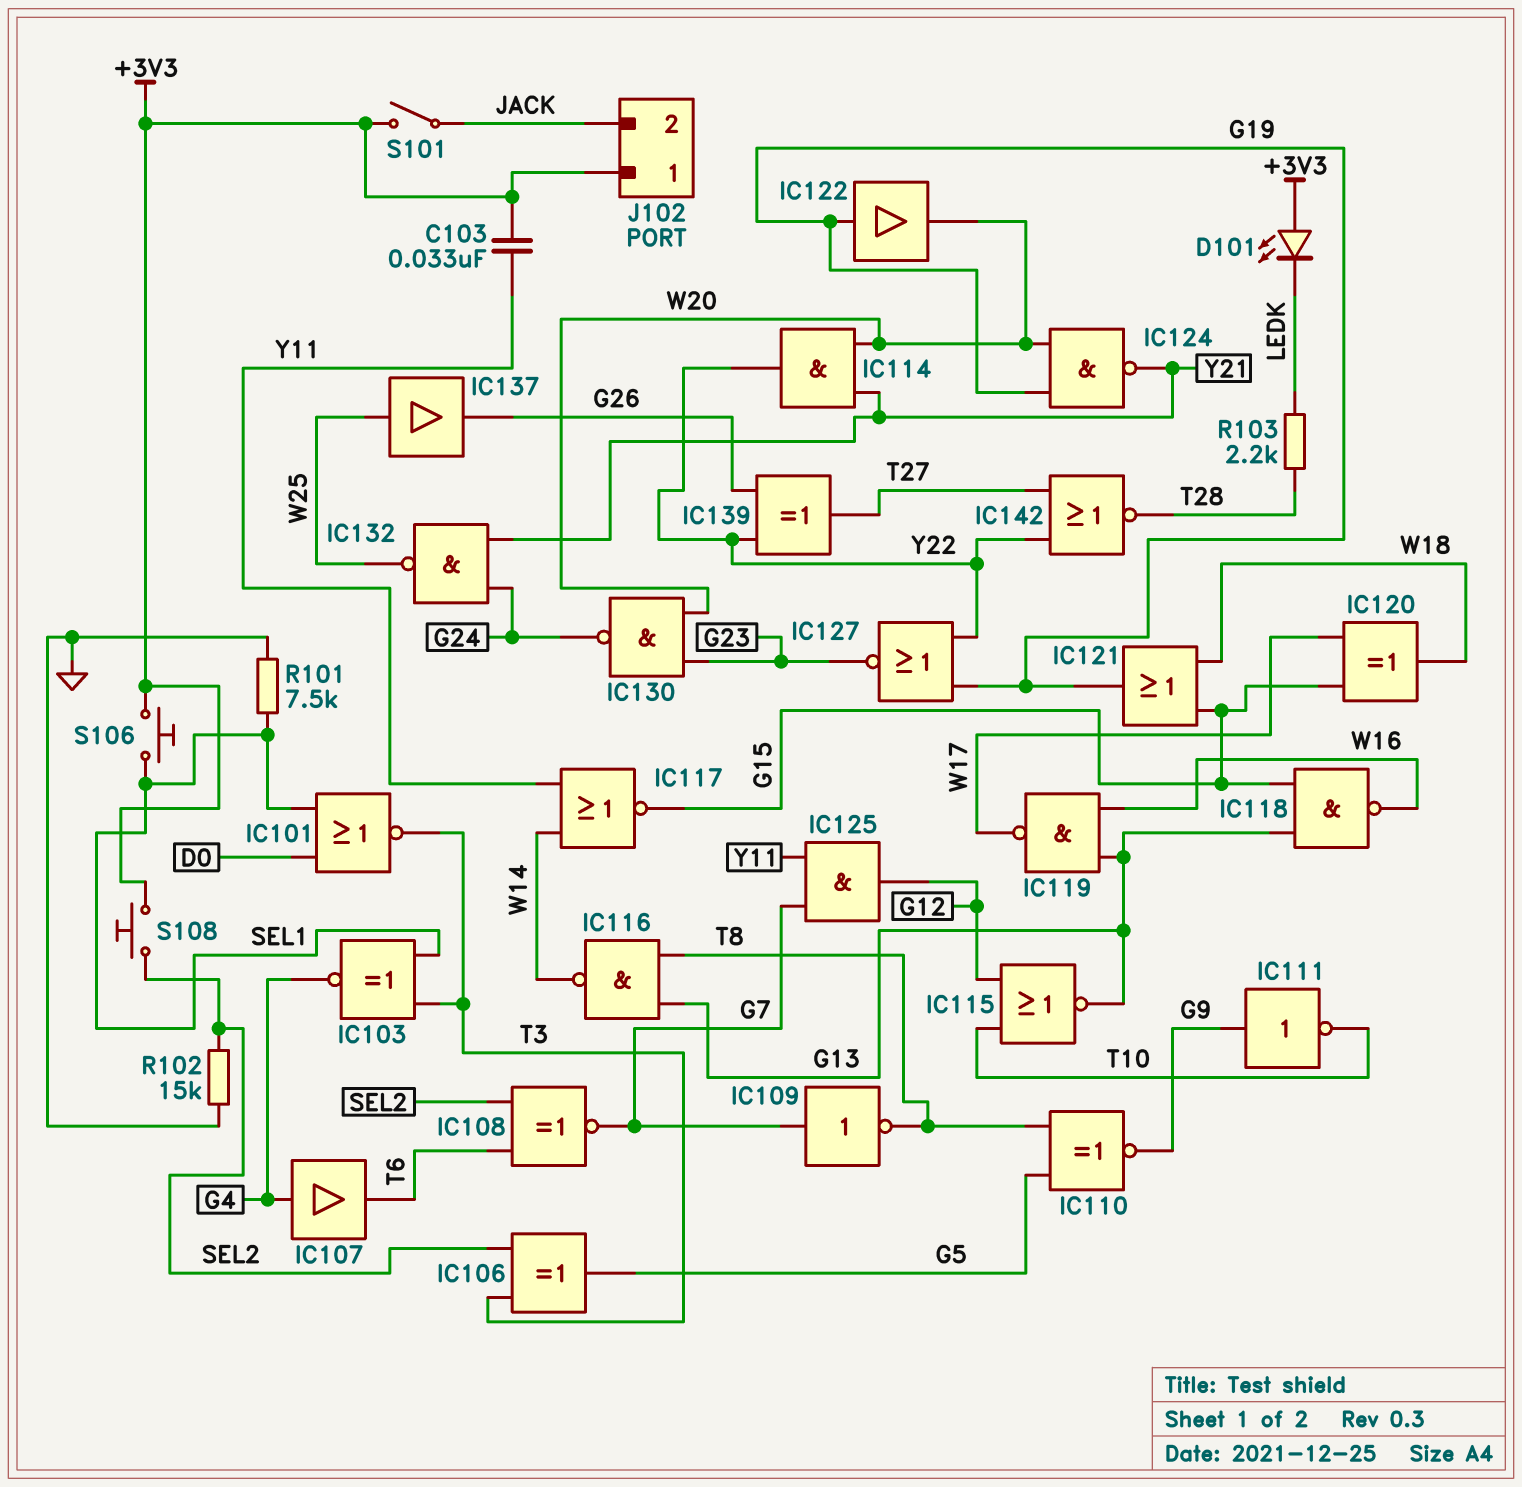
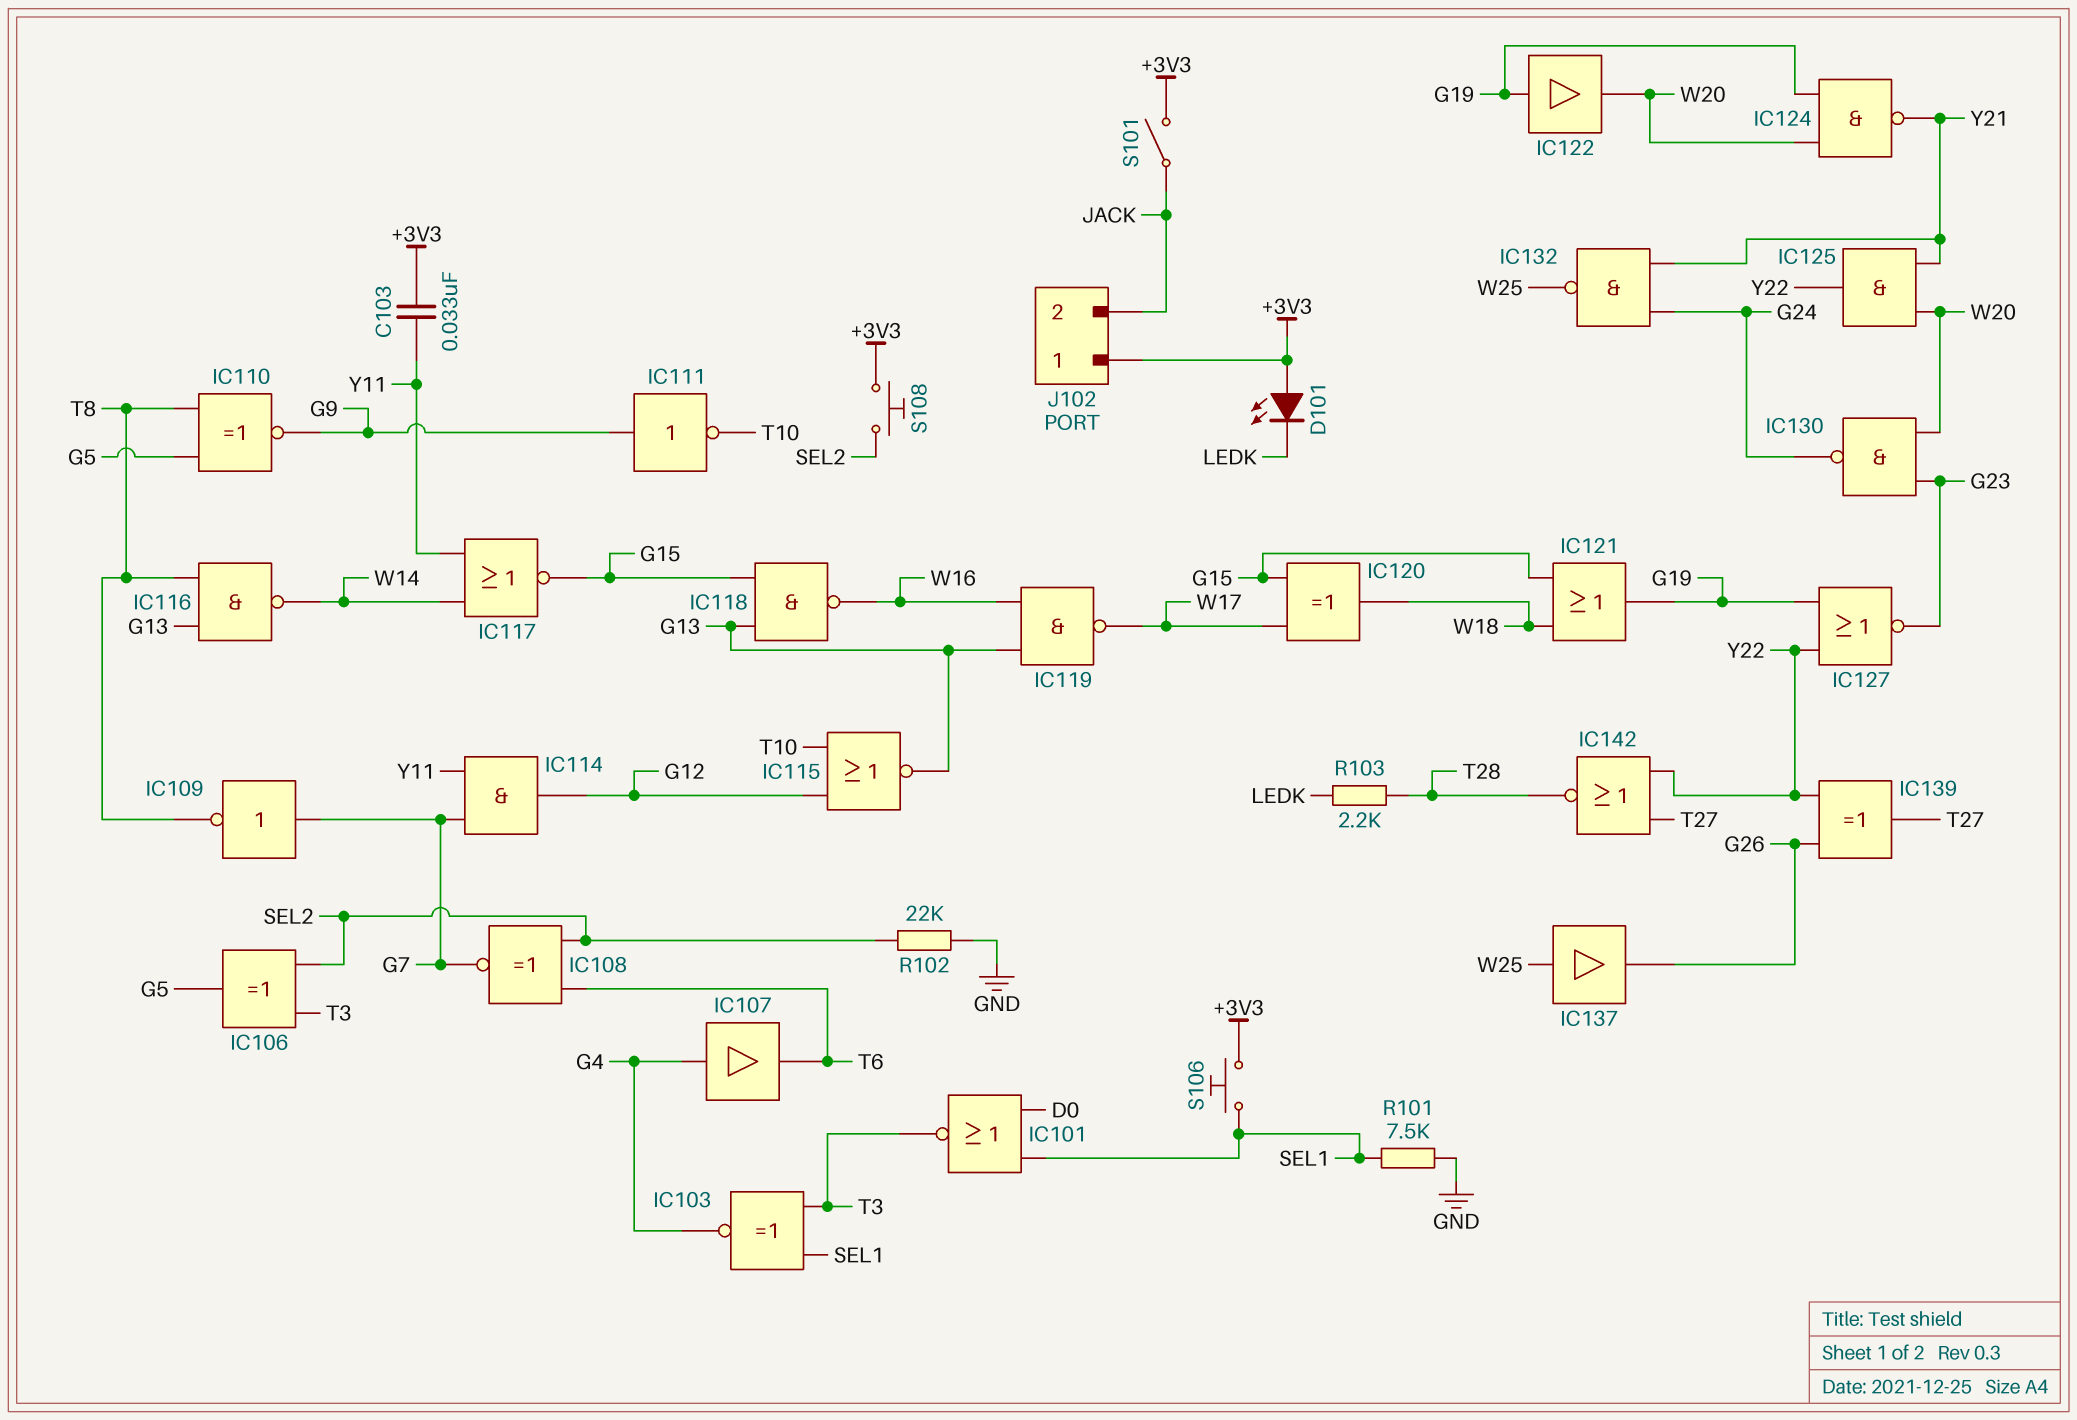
IC114: AND (in W20, in Y21, out Y22) -> AND (in G7, in Y11, out G12)
IC125: AND (in G7, in Y11, out G12) -> AND (in W20, in Y21, out Y22)
R102: 15k (GND, SEL2) -> 22k (GND, SEL2)

